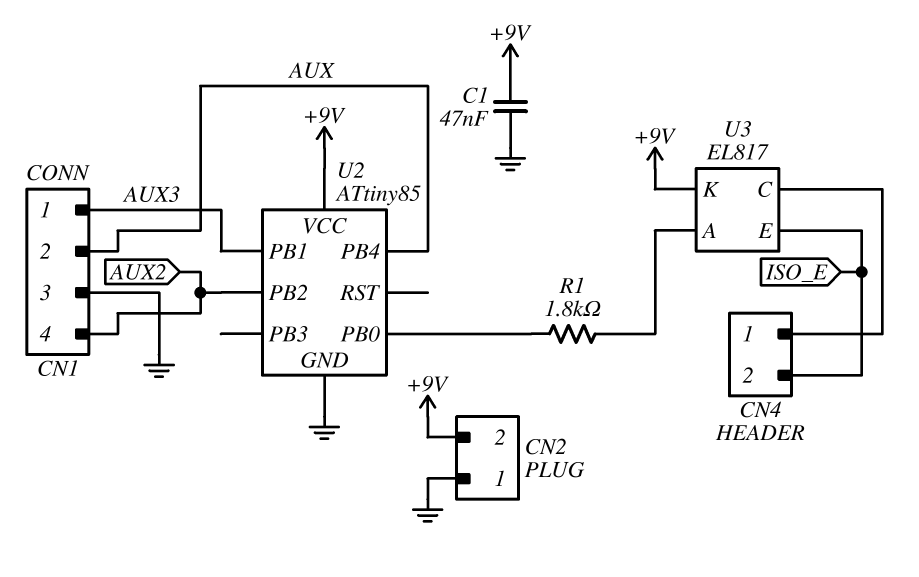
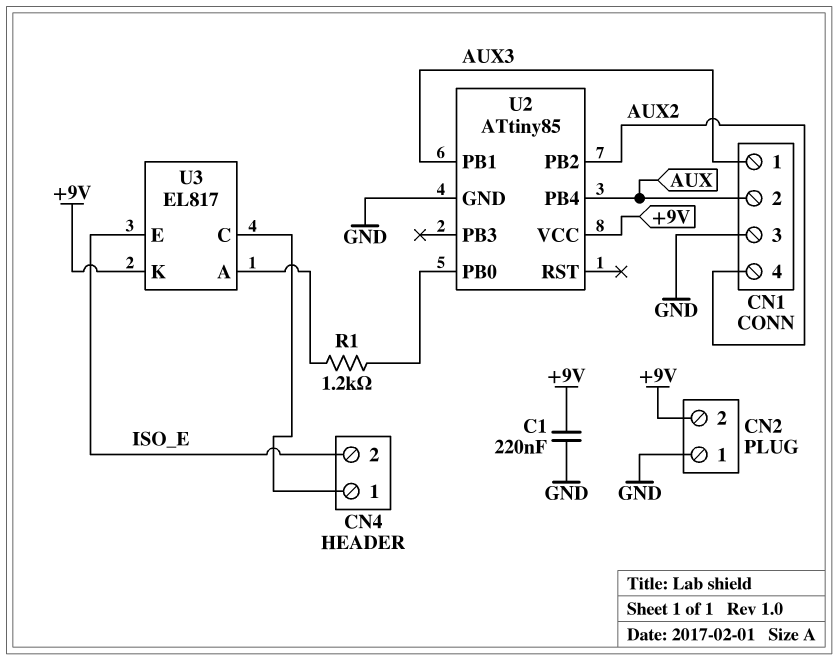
C1: 47nF (+9V, GND) -> 220nF (+9V, GND)
R1: 1.8k (U2/PB0, U3/A) -> 1.2k (U2/PB0, U3/A)

